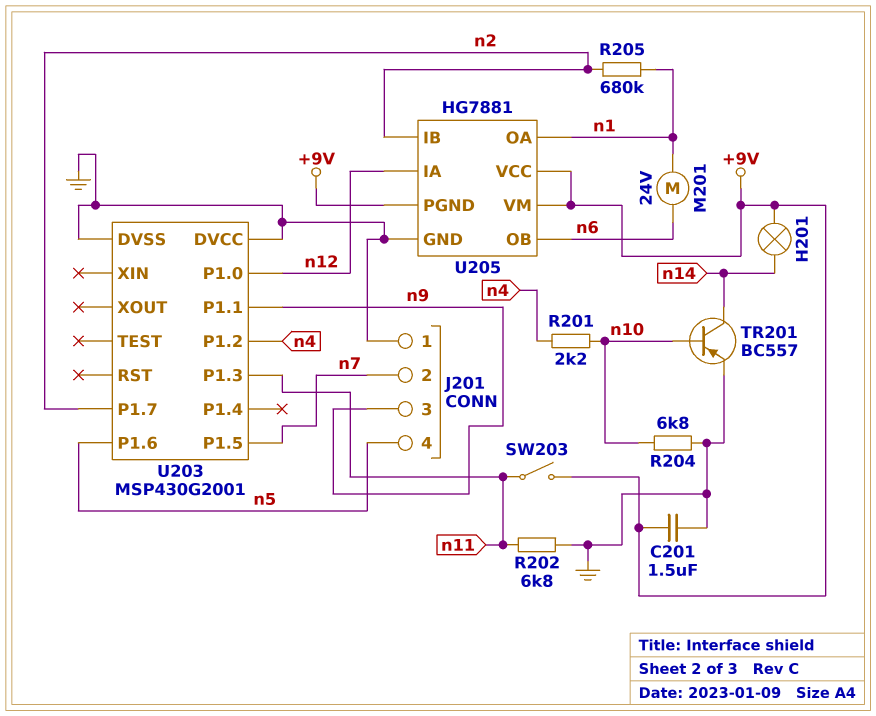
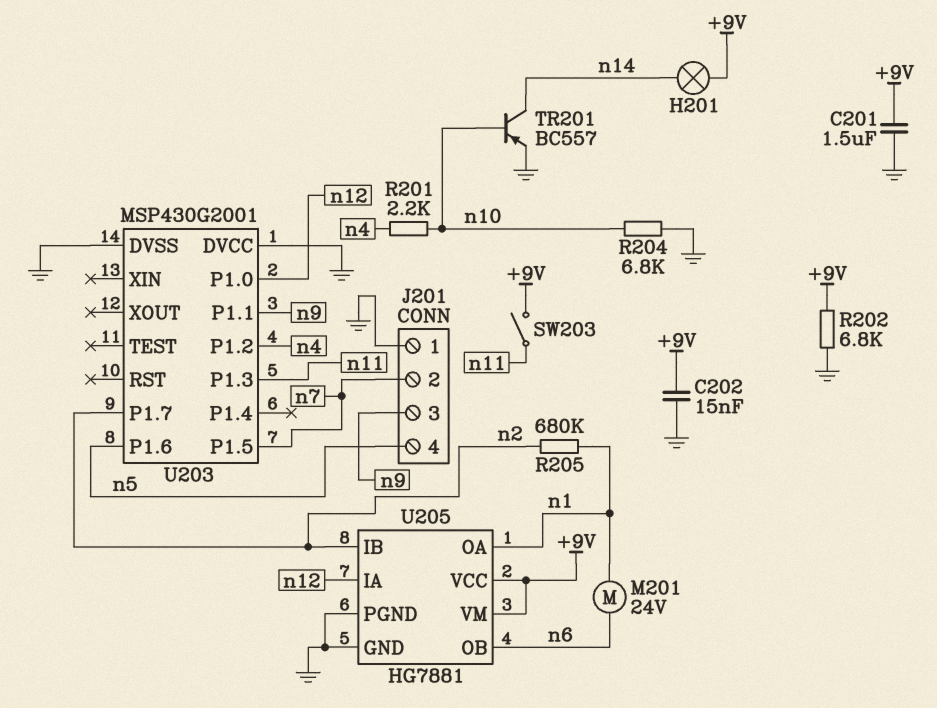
C202: none -> 15nF (+9V, GND)
R202: 6.8k (GND, n11) -> 6.8k (+9V, GND)
U205 pin PGND: +9V -> GND

